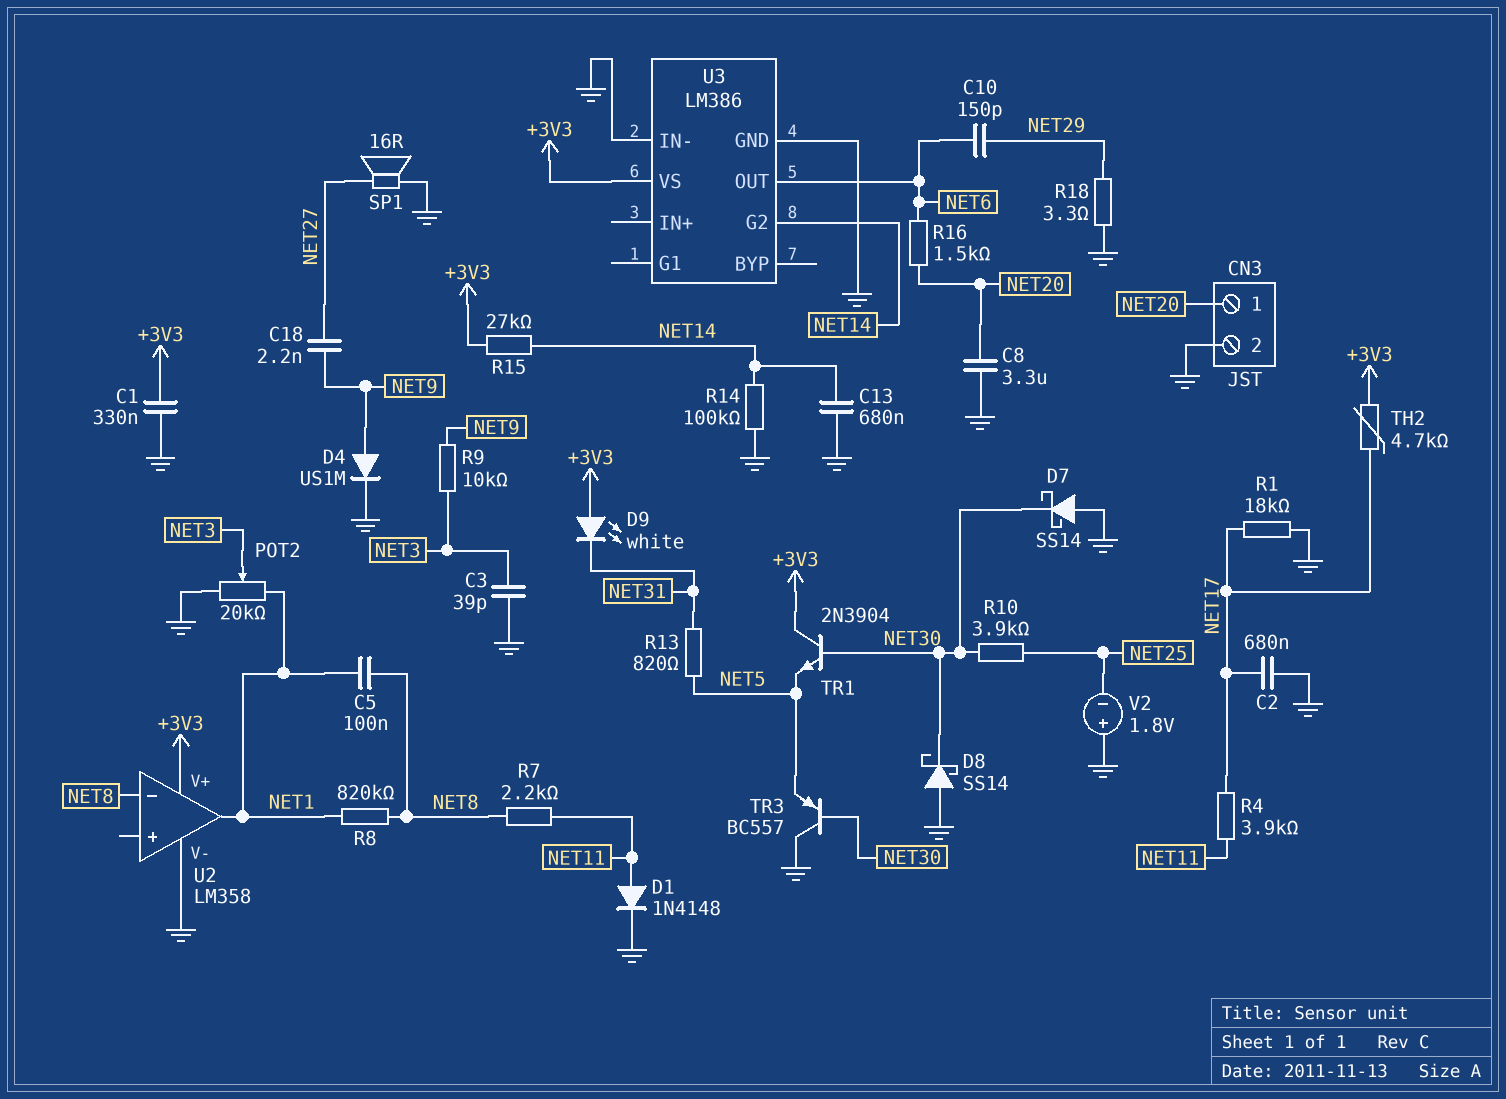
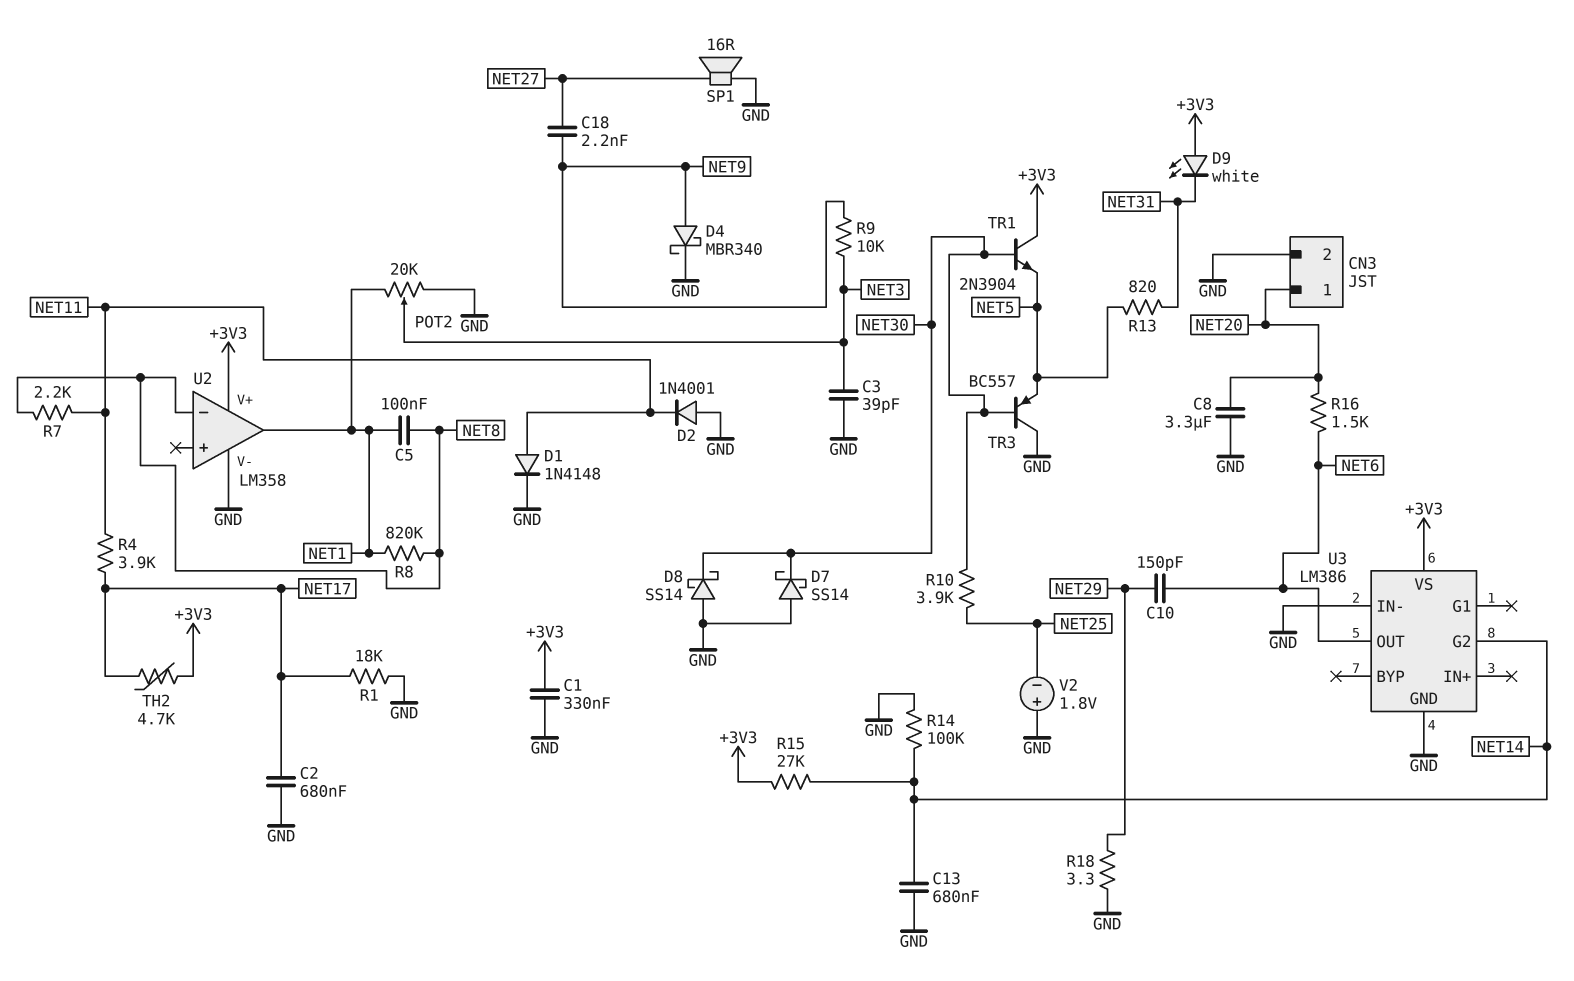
D2: none -> diode 1N4001 (A GND, K NET11)
D4: diode US1M (A NET9, K GND) -> schottky MBR340 (A NET9, K GND)

